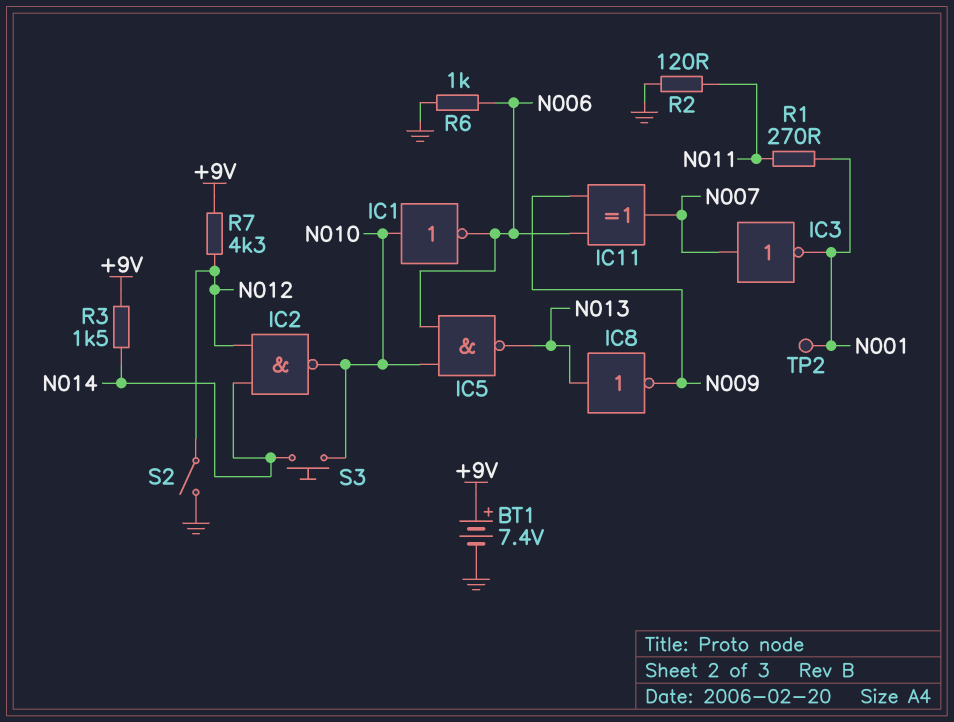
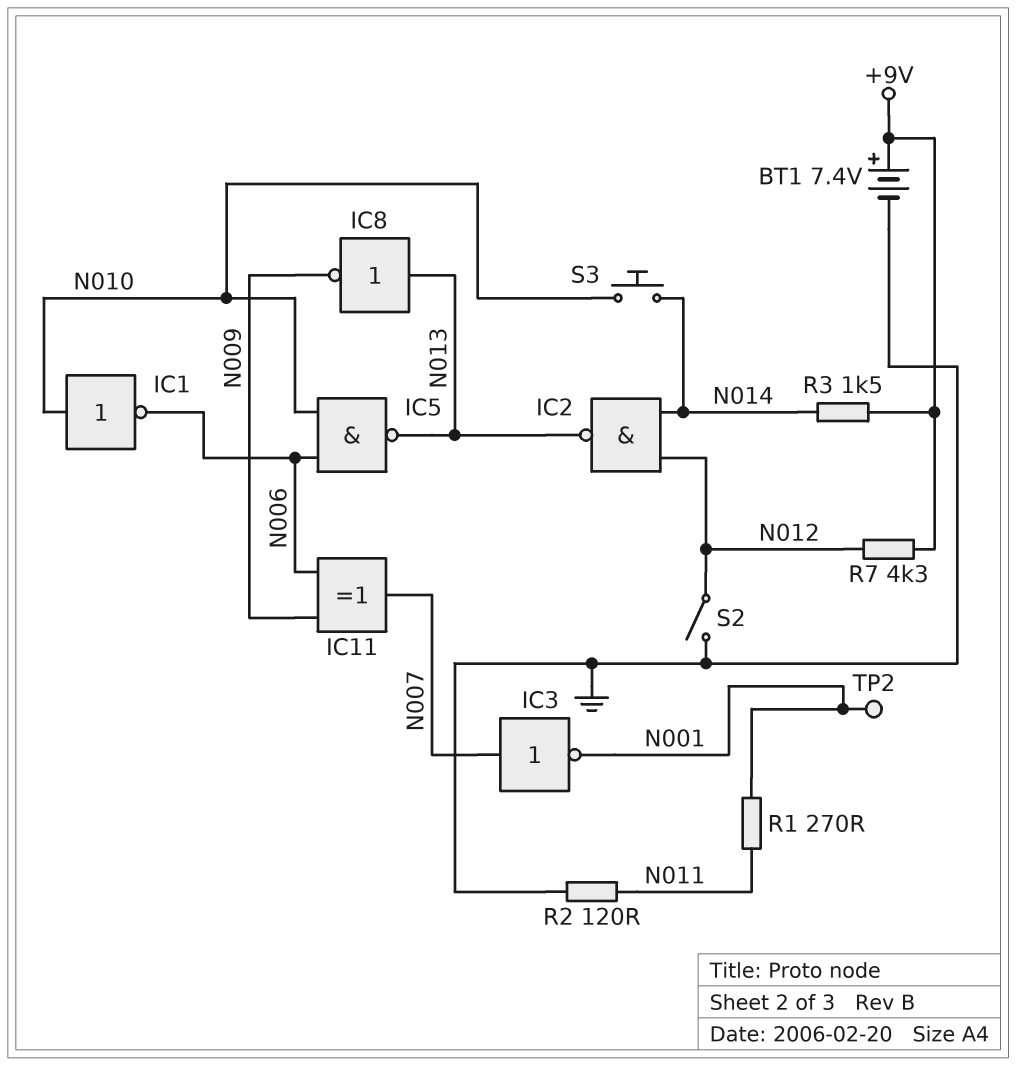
IC2: NAND (in N012, in N014, out N010) -> NAND (in N012, in N014, out N013)
R6: 1k (GND, N006) -> none

